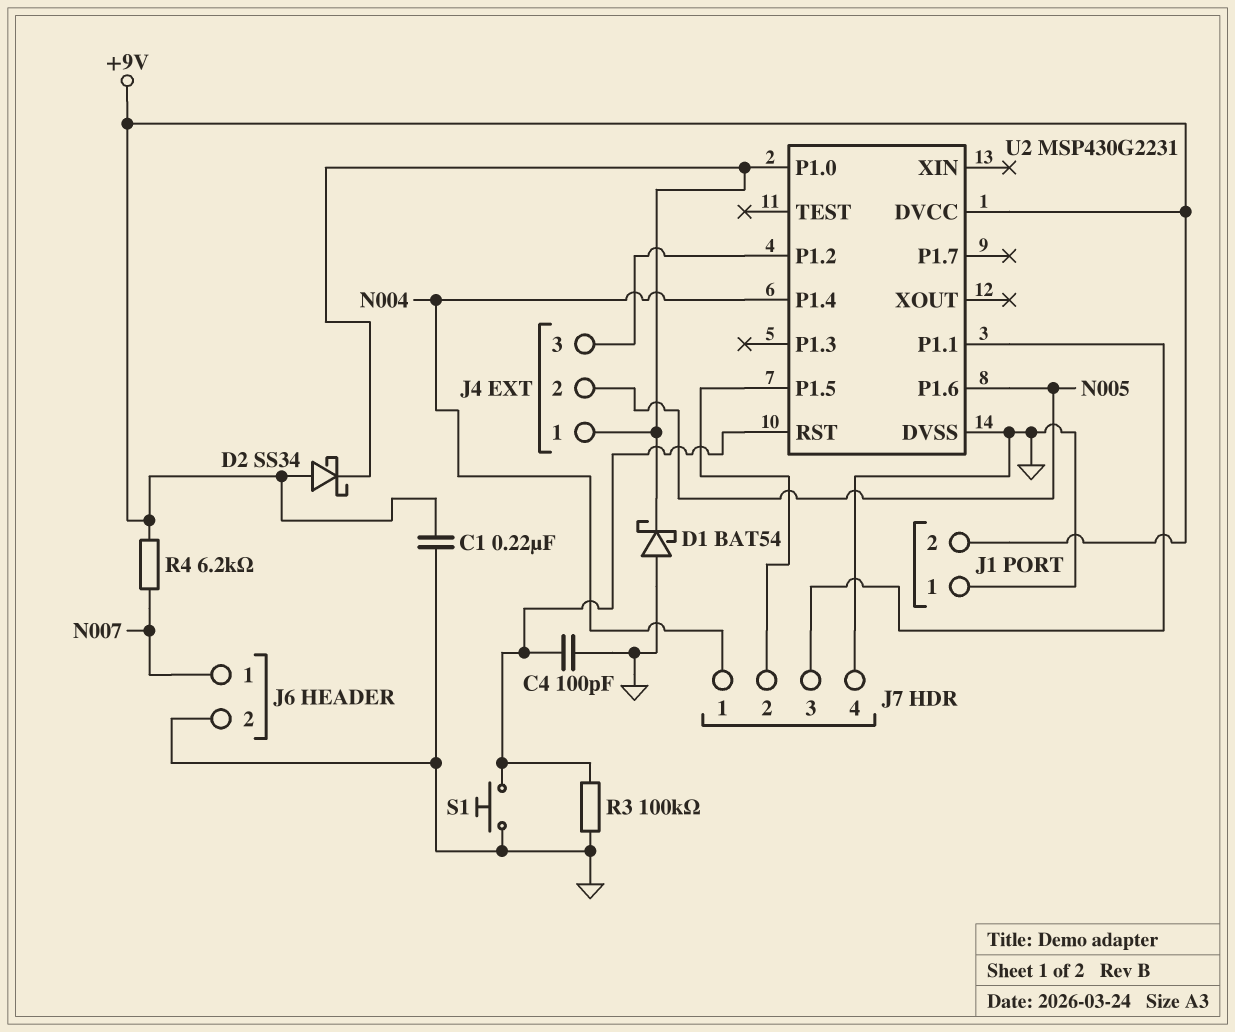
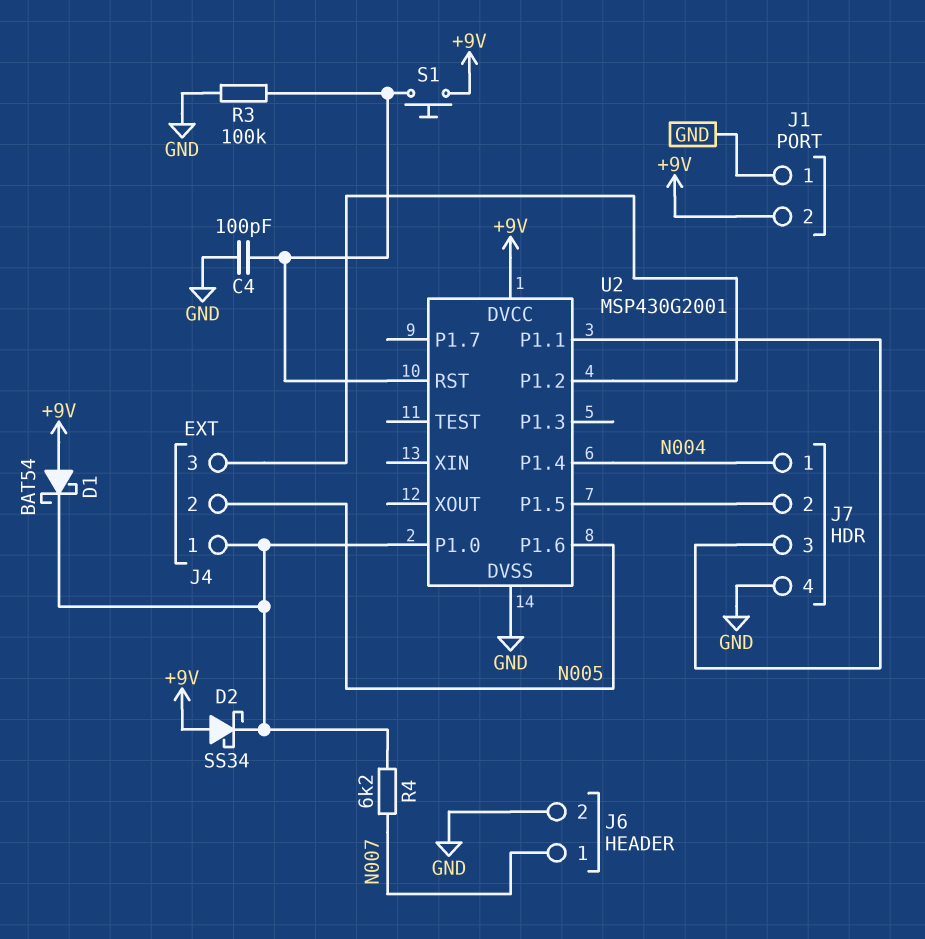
C1: 220nF (+9V, GND) -> none
D1: schottky BAT54 (A GND, K J4/1) -> schottky BAT54 (A +9V, K J4/1)
R4: 6.2k (+9V, N007) -> 6.2k (J4/1, N007)
S1: button (GND, U2/RST) -> button (+9V, U2/RST)
U2: MSP430G2231 -> MSP430G2001

